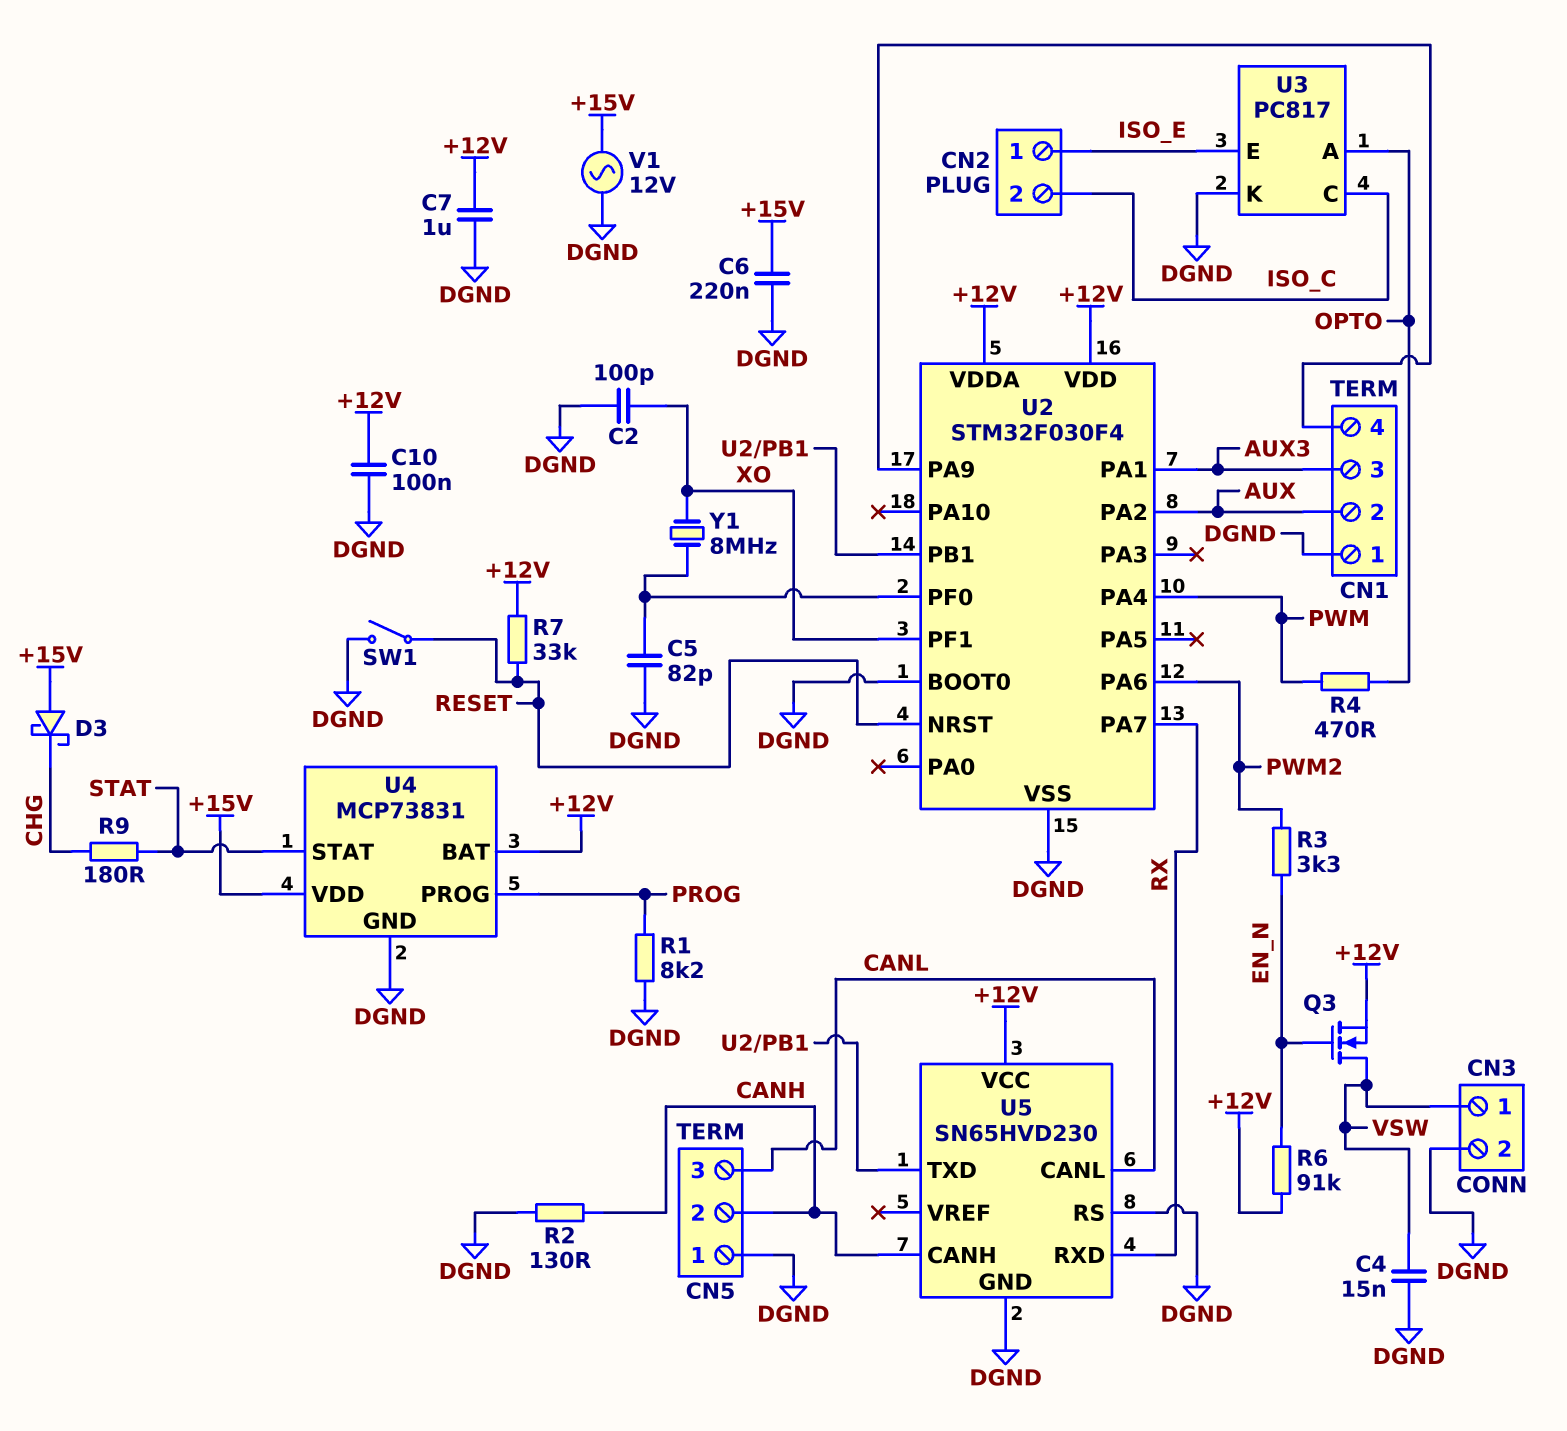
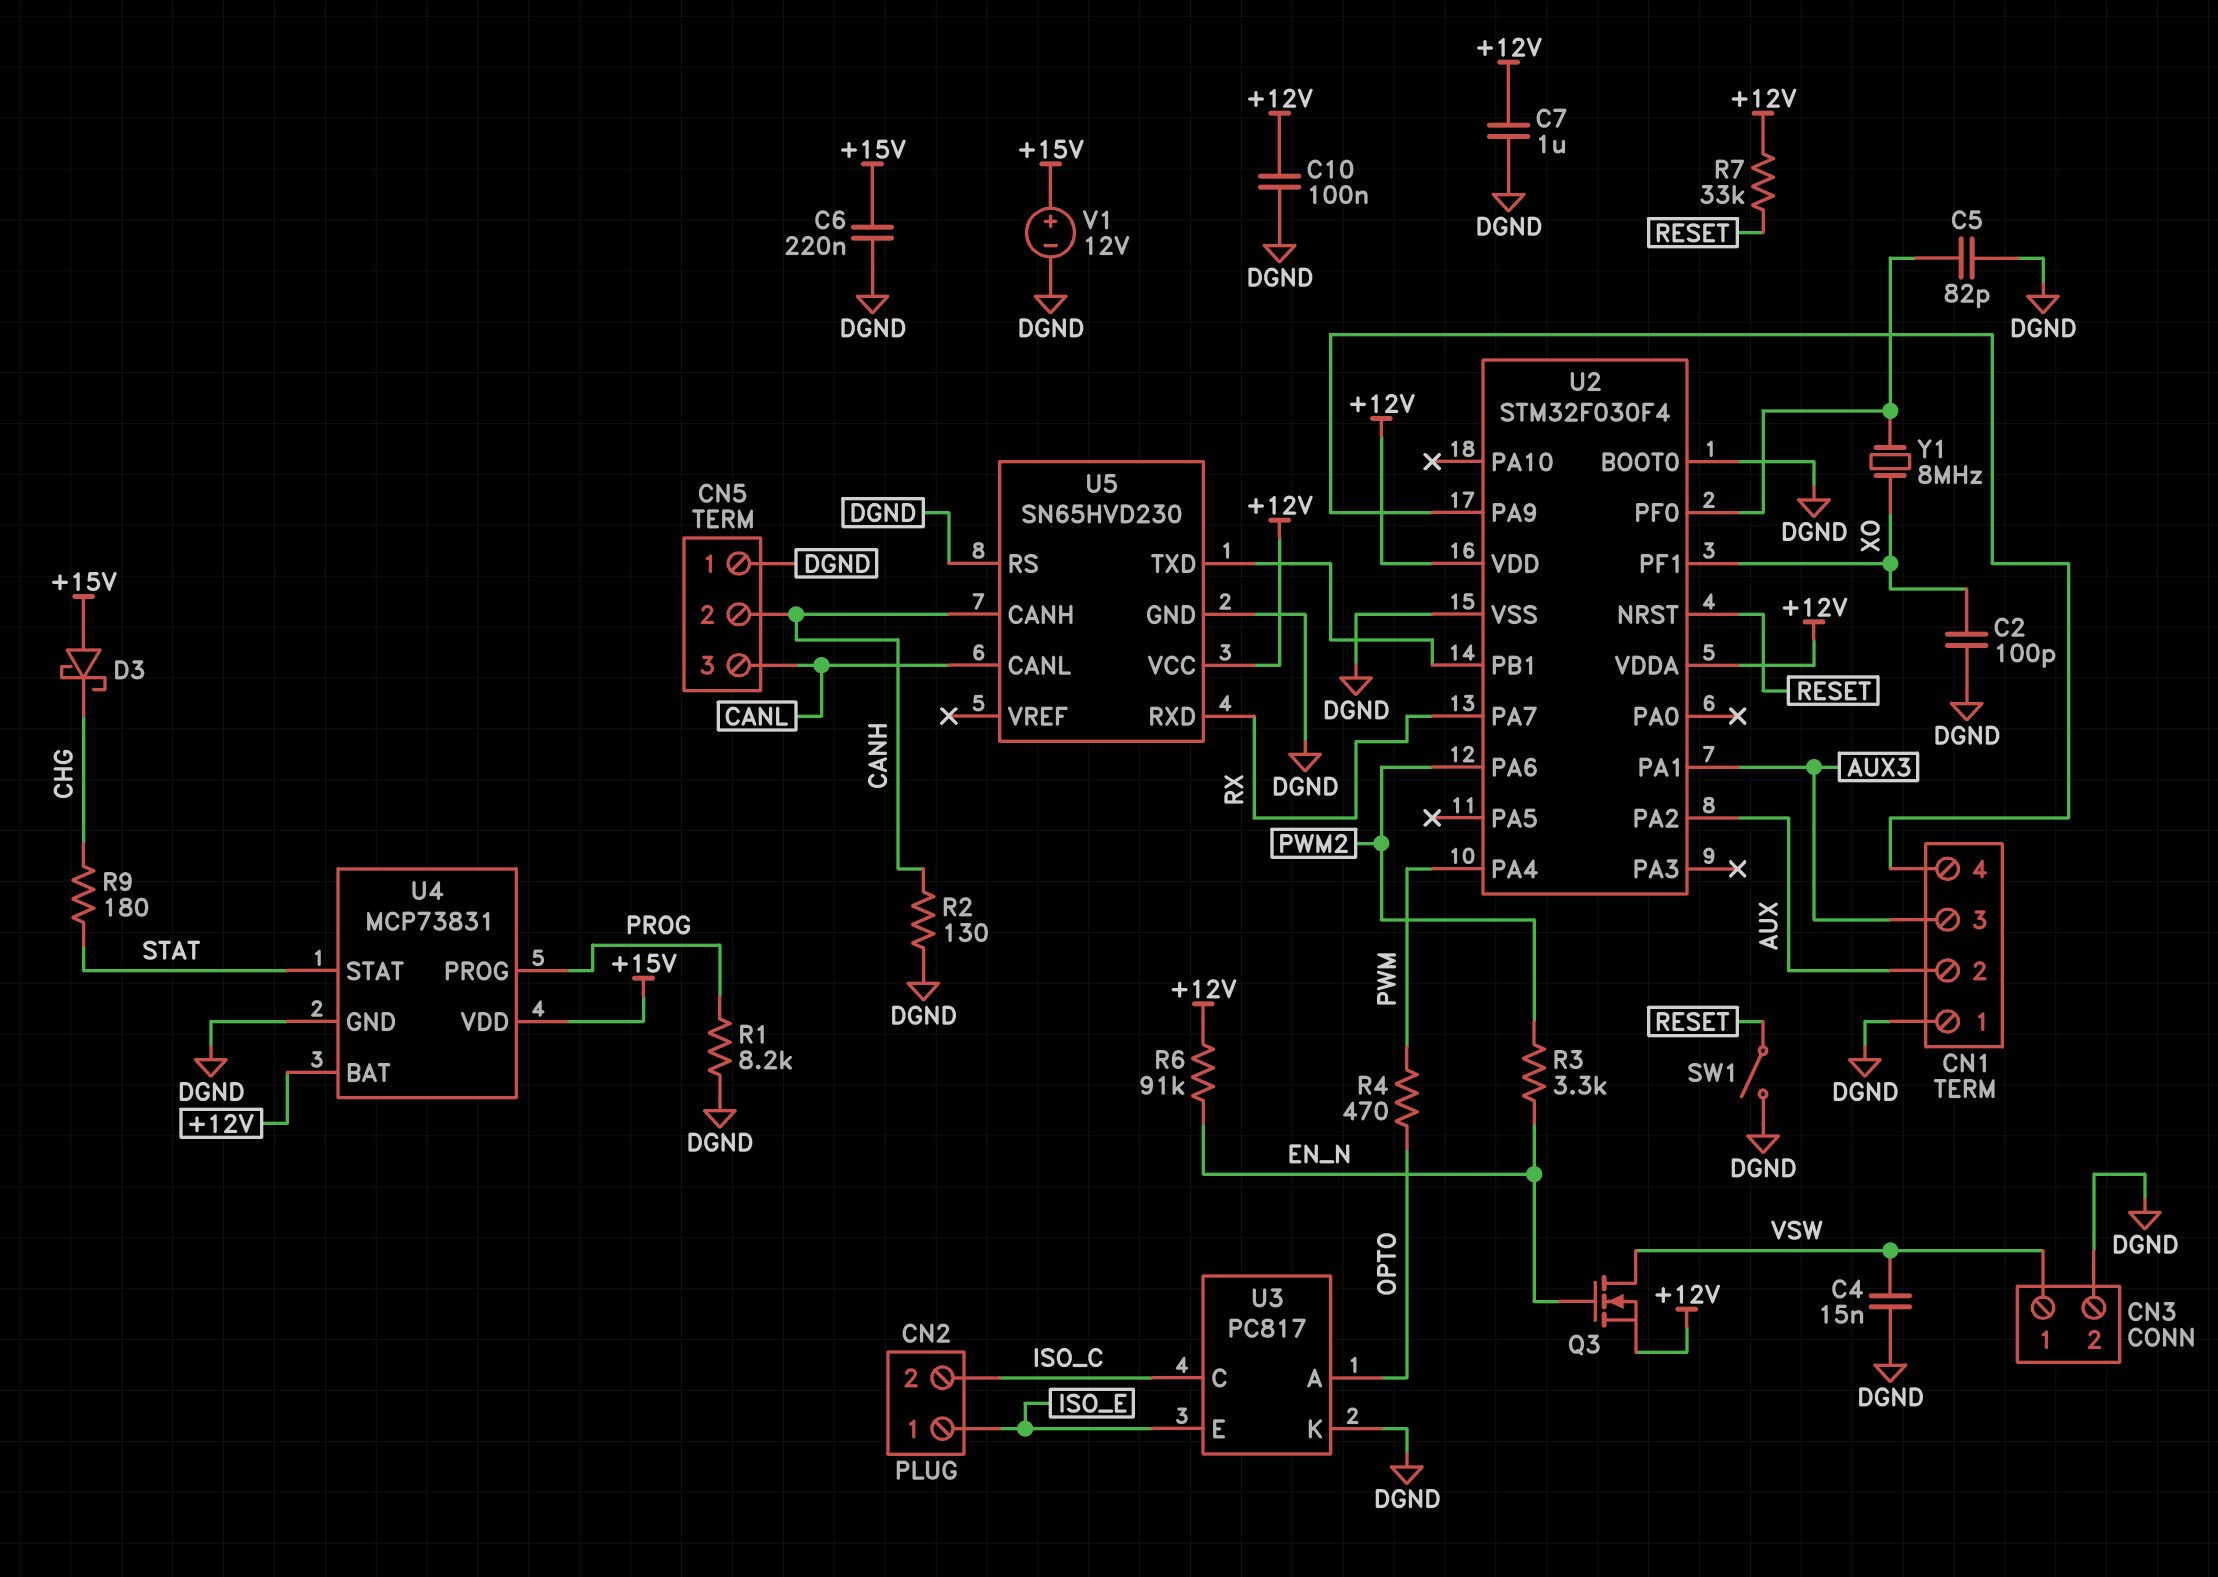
V1: AC 12V (+15V, DGND) -> 12V (plus +15V, minus DGND)

